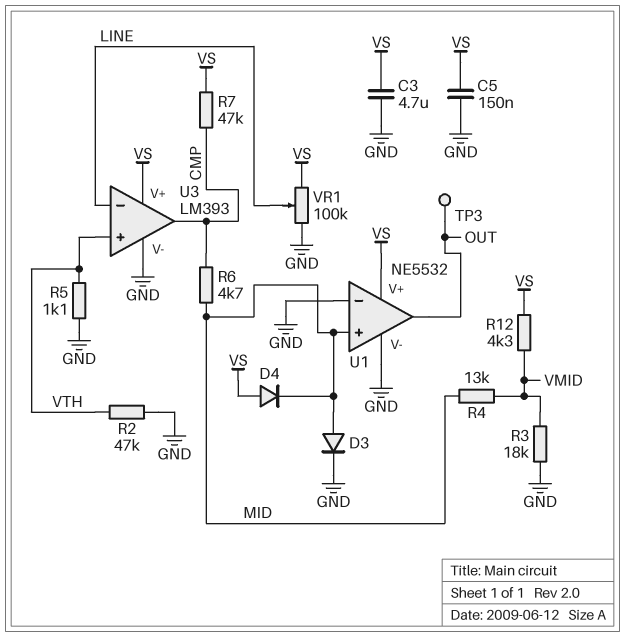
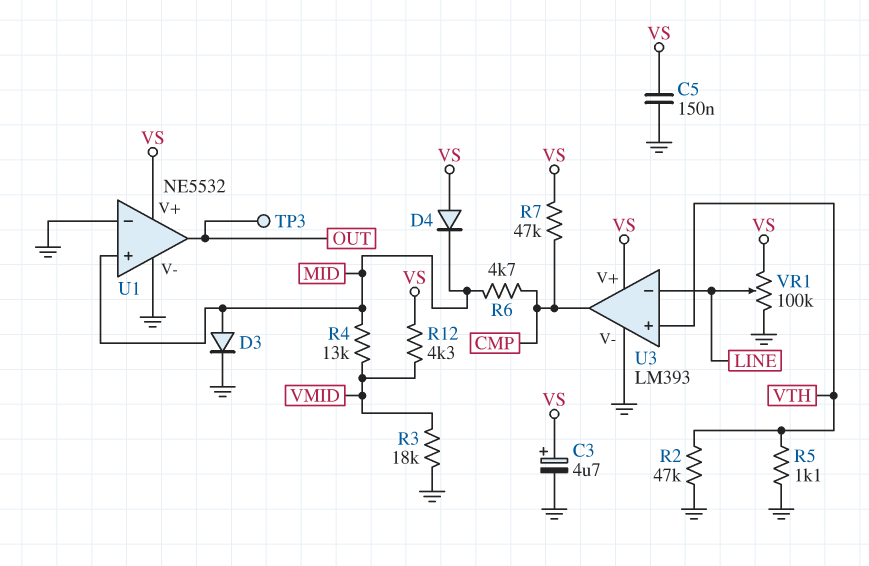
C3: 4.7uF (GND, VS) -> 4.7uF (plus VS, minus GND)

